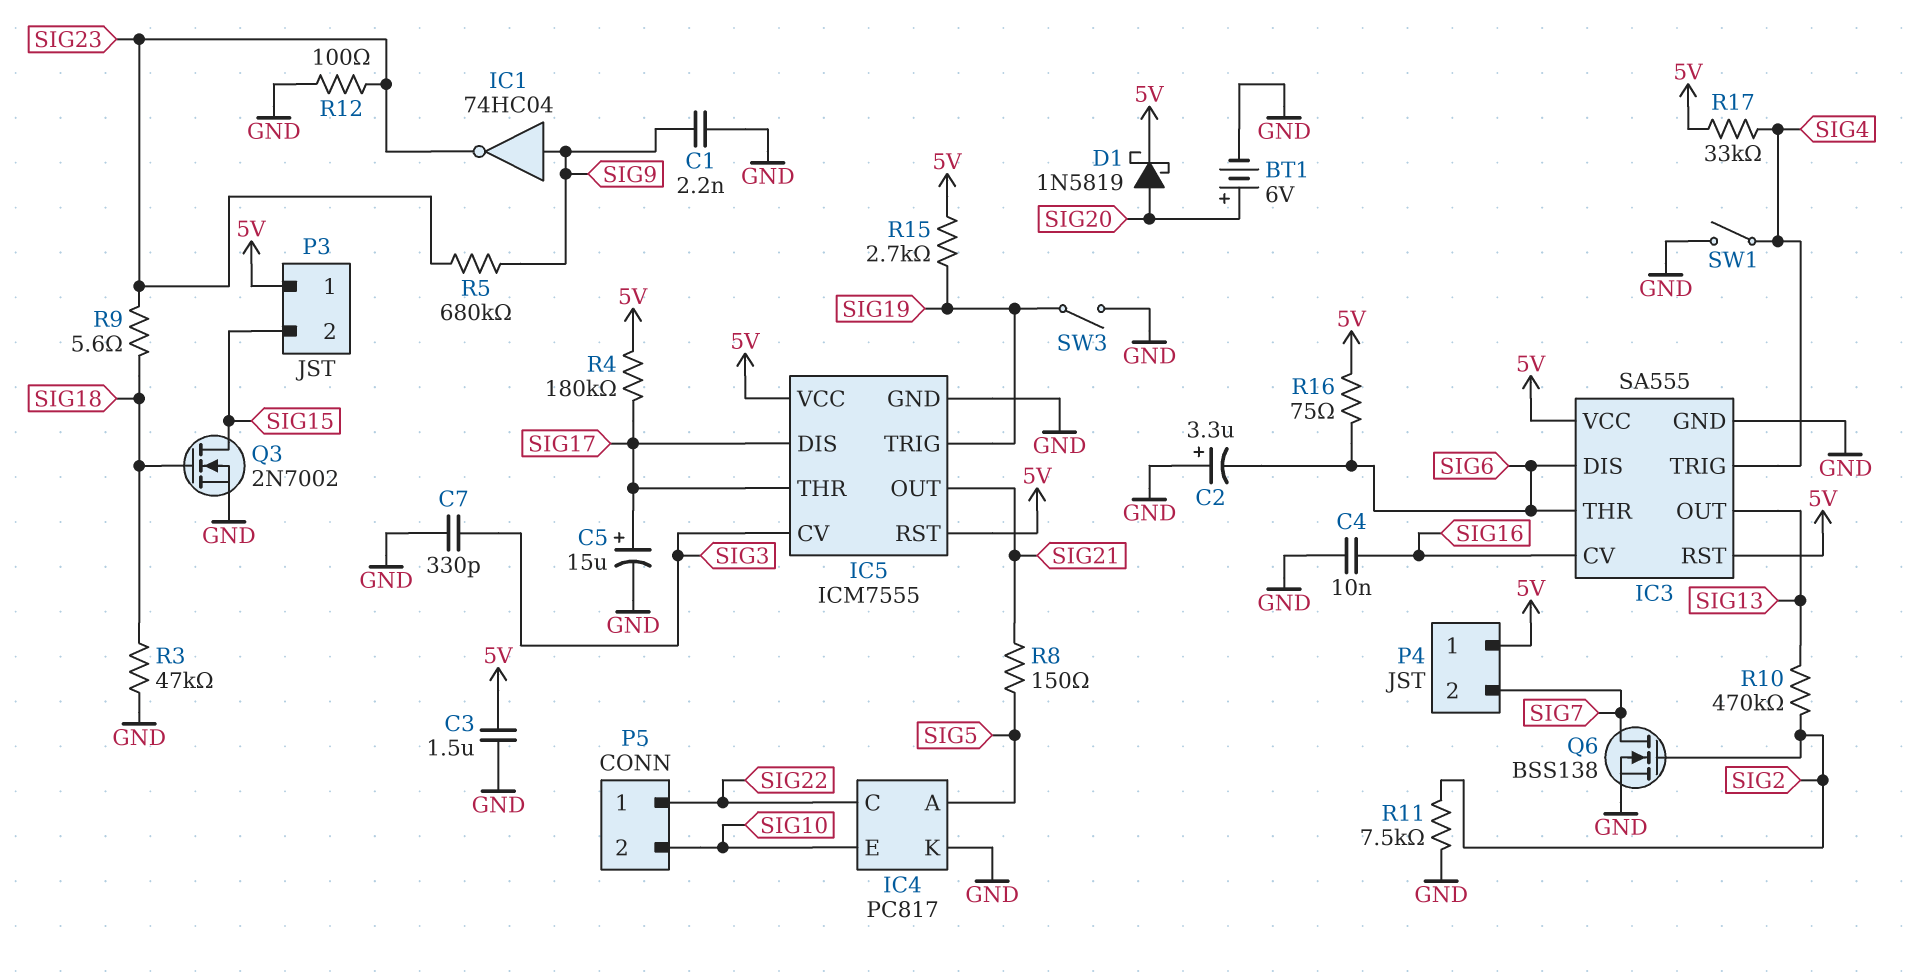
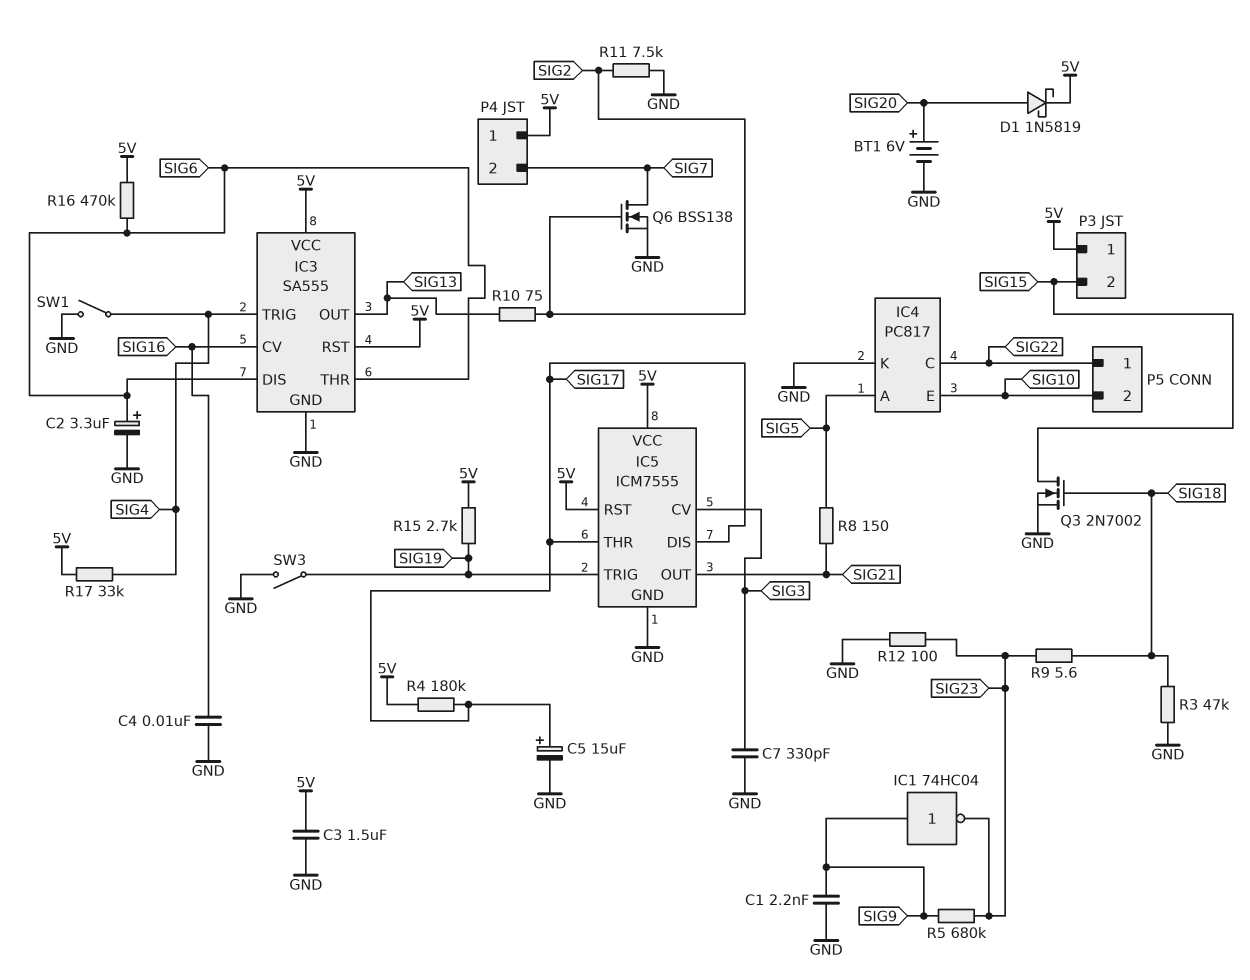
C2: 3.3uF (plus GND, minus SIG6) -> 3.3uF (plus SIG6, minus GND)
R10: 470k (SIG2, SIG13) -> 75 (SIG2, SIG13)
R16: 75 (5V, SIG6) -> 470k (5V, SIG6)

